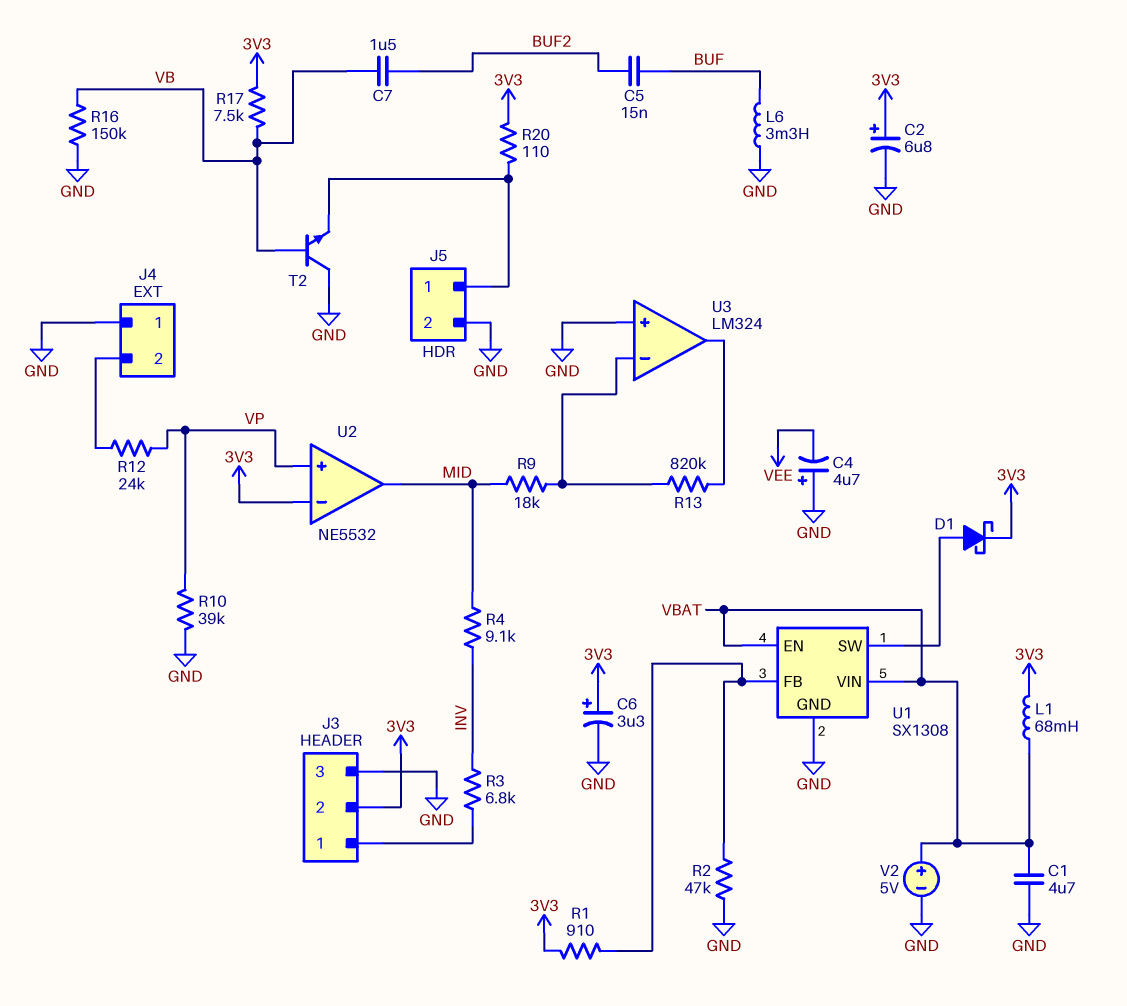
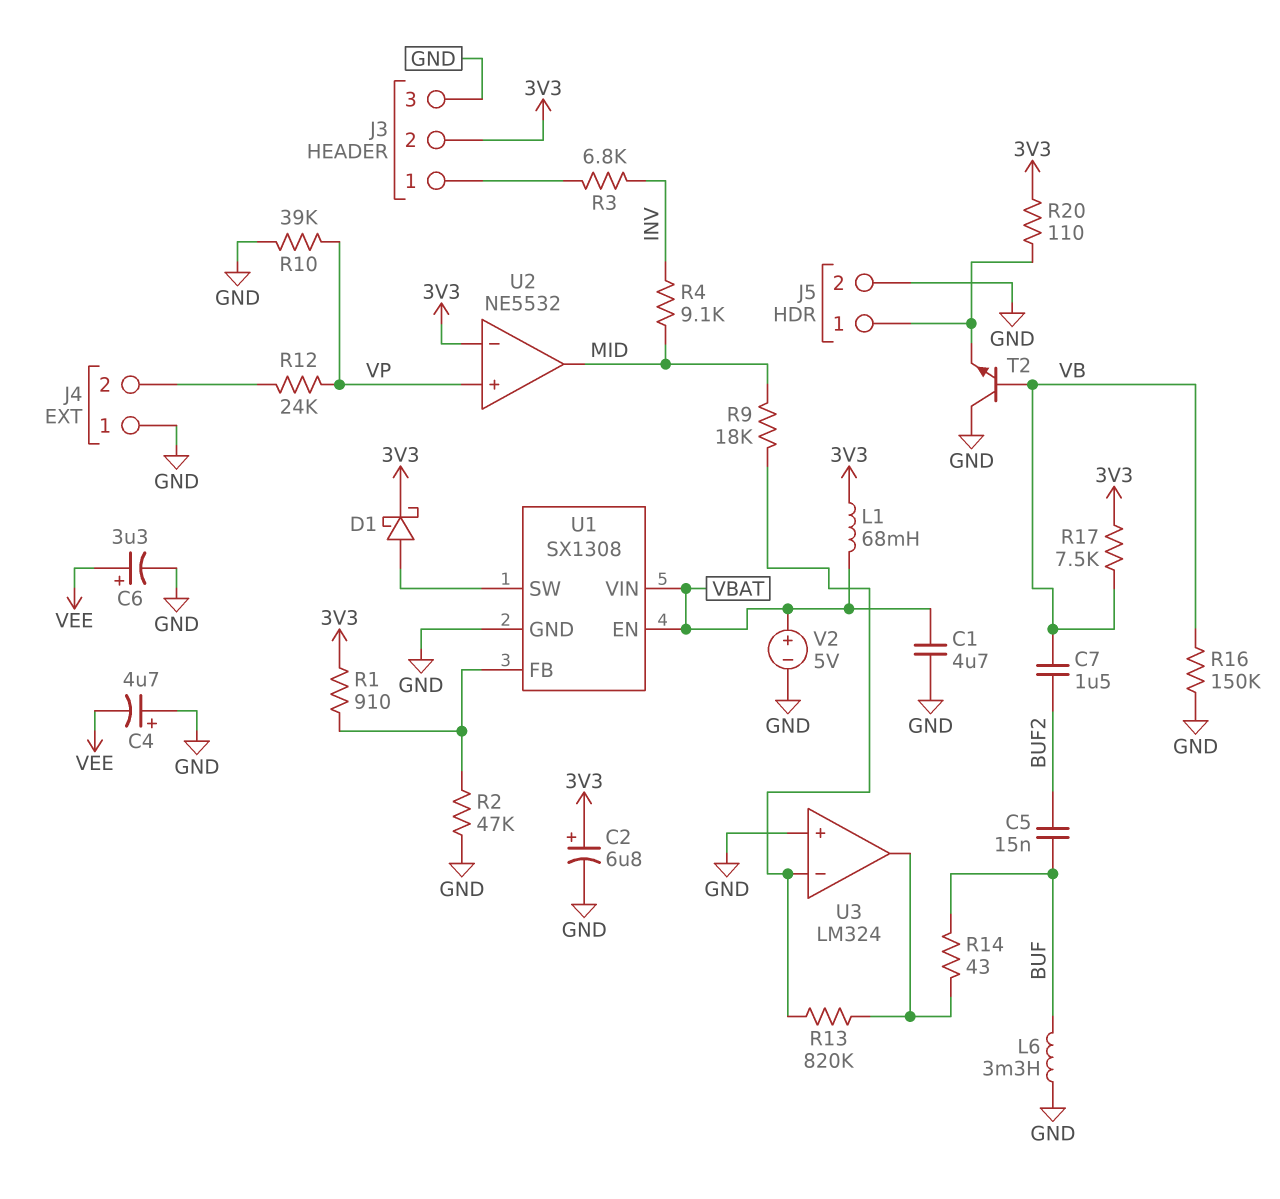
C6: 3.3uF (plus 3V3, minus GND) -> 3.3uF (plus VEE, minus GND)
R14: none -> 43 (BUF, U3/out)

